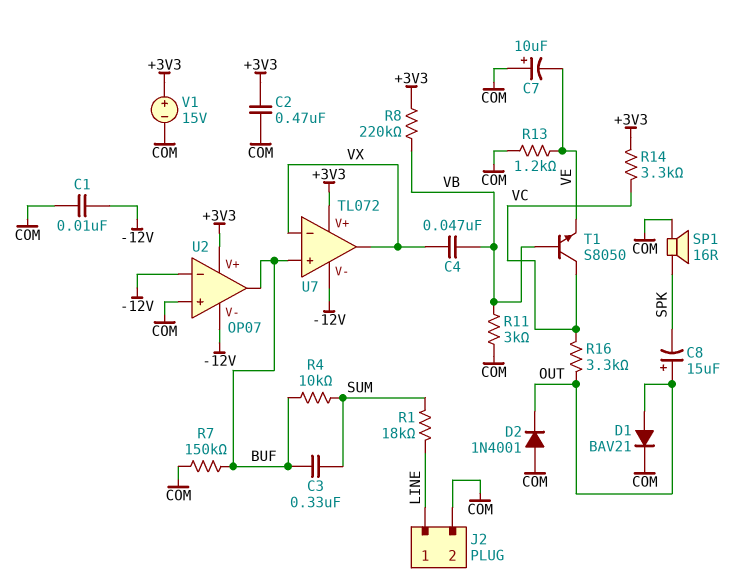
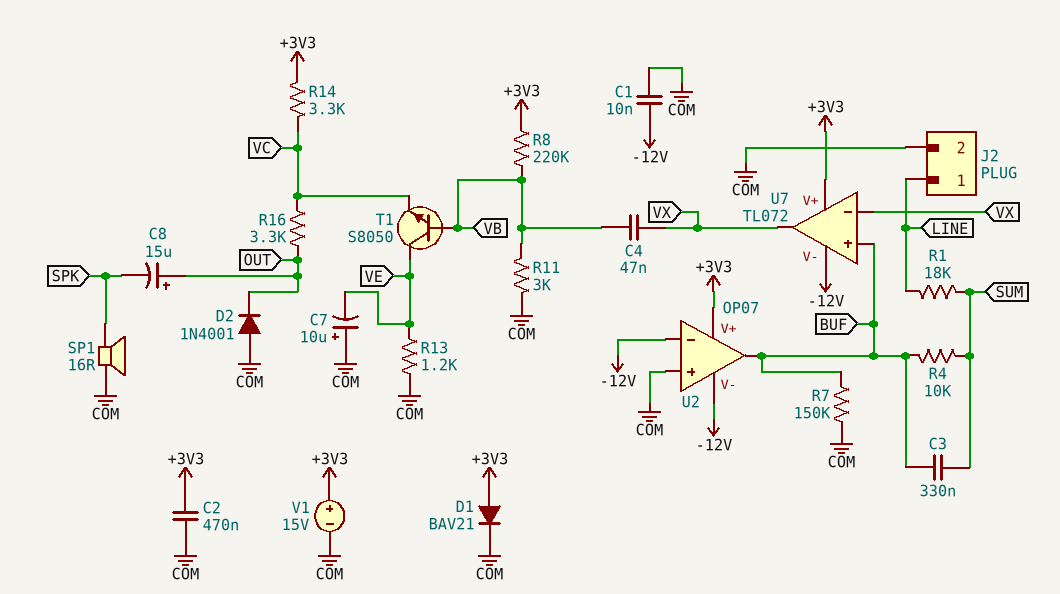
D1: diode BAV21 (A OUT, K COM) -> diode BAV21 (A +3V3, K COM)
T1: NPN S8050 (B VB, C VC, E VE) -> NPN S8050 (B VB, C VE, E VC)

